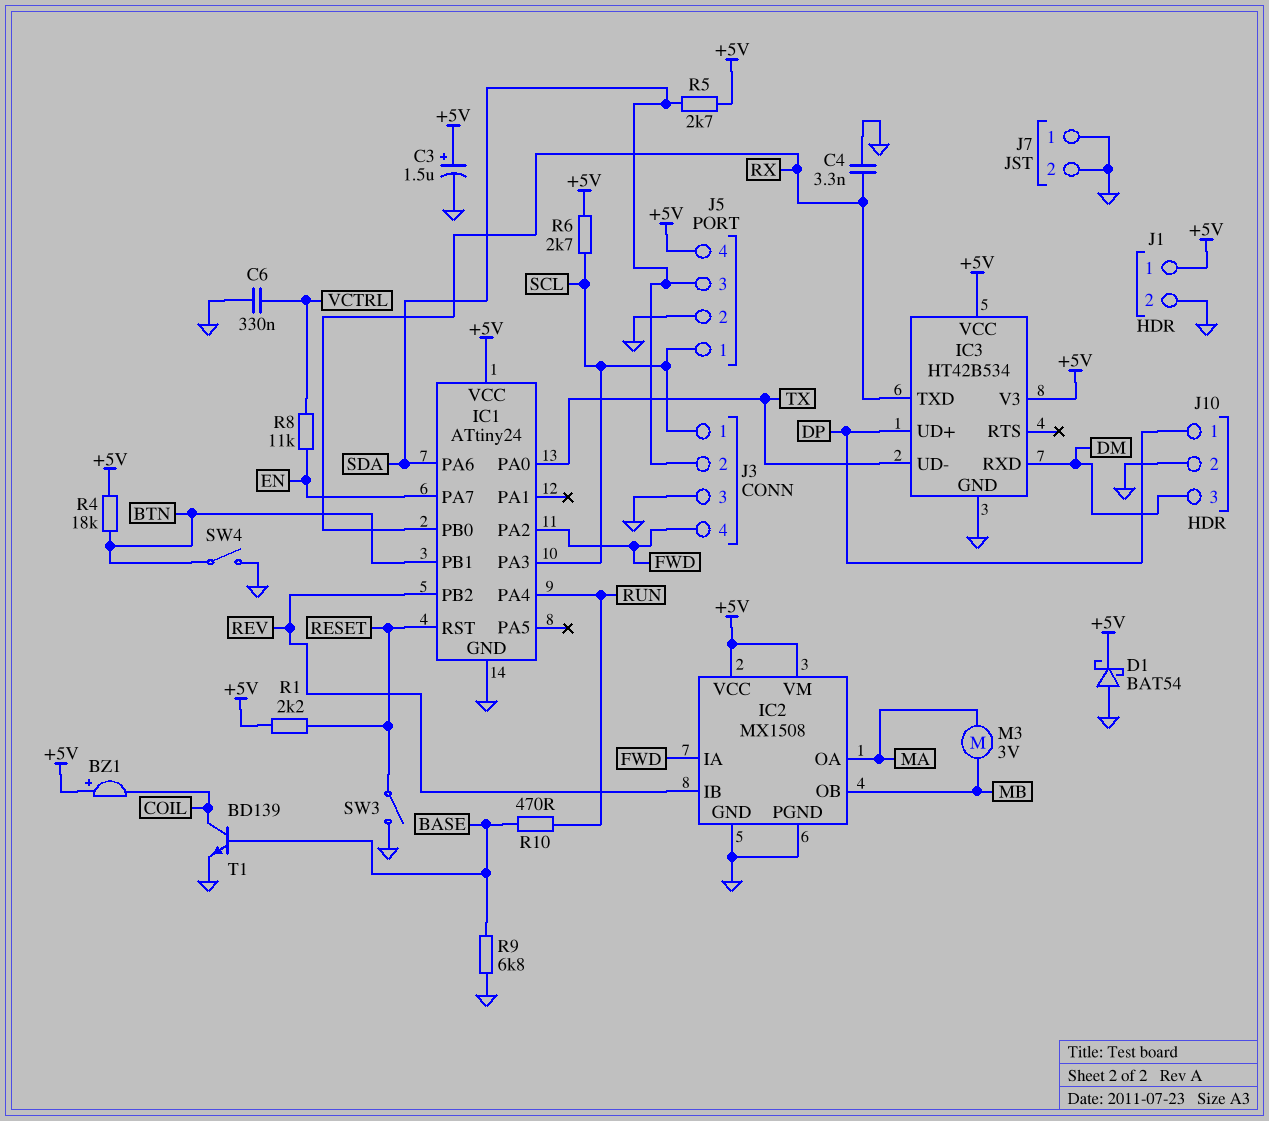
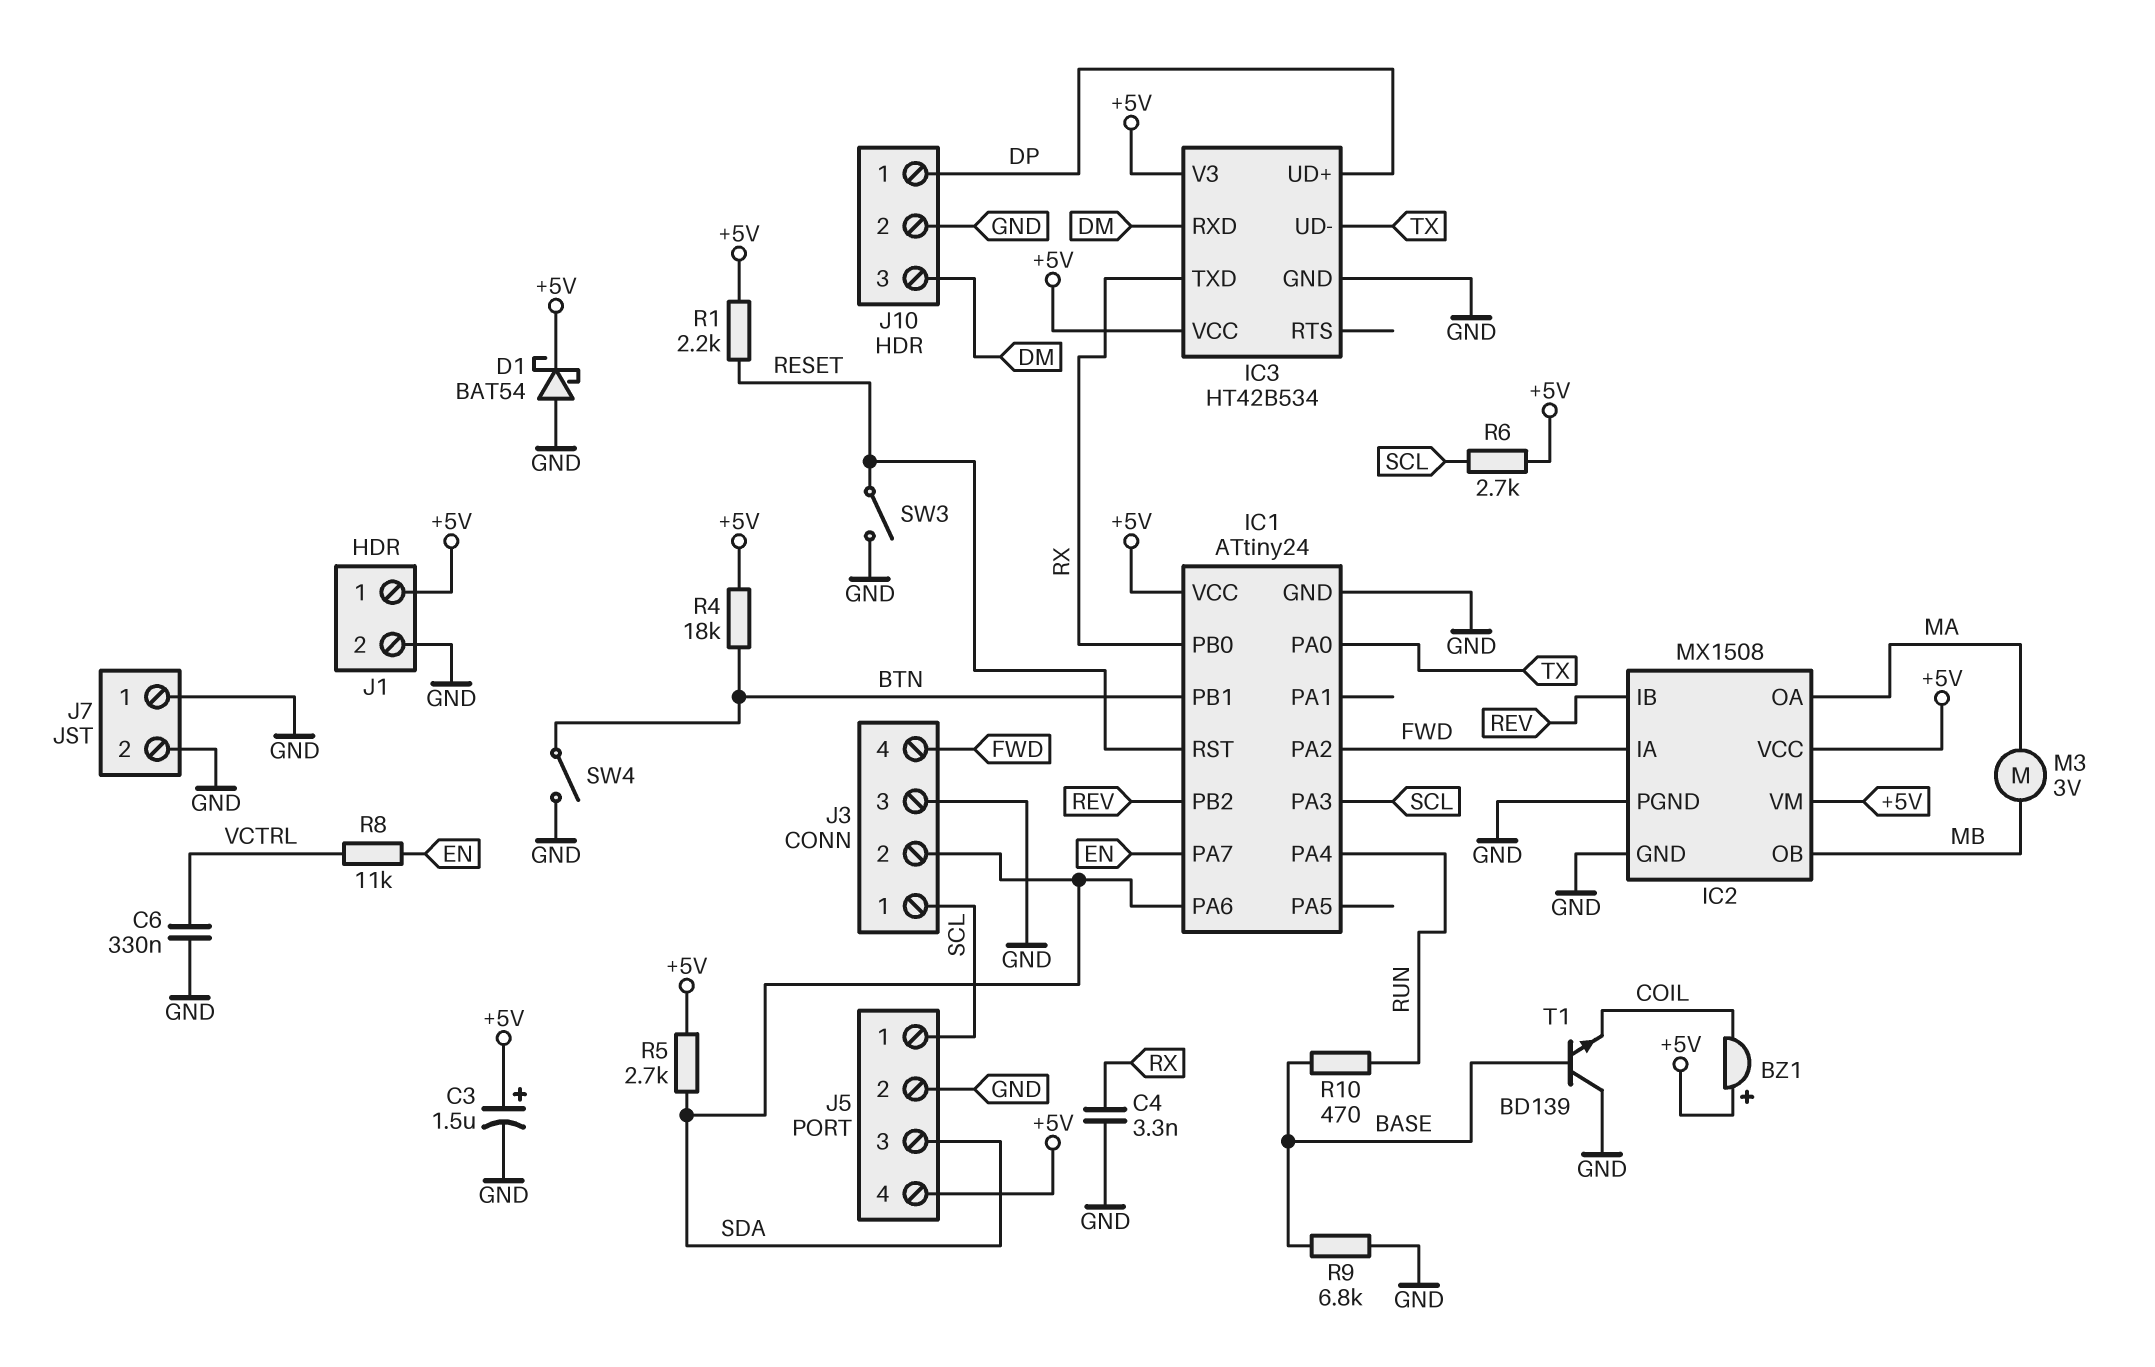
T1: NPN BD139 (B BASE, C COIL, E GND) -> NPN BD139 (B BASE, C GND, E COIL)

